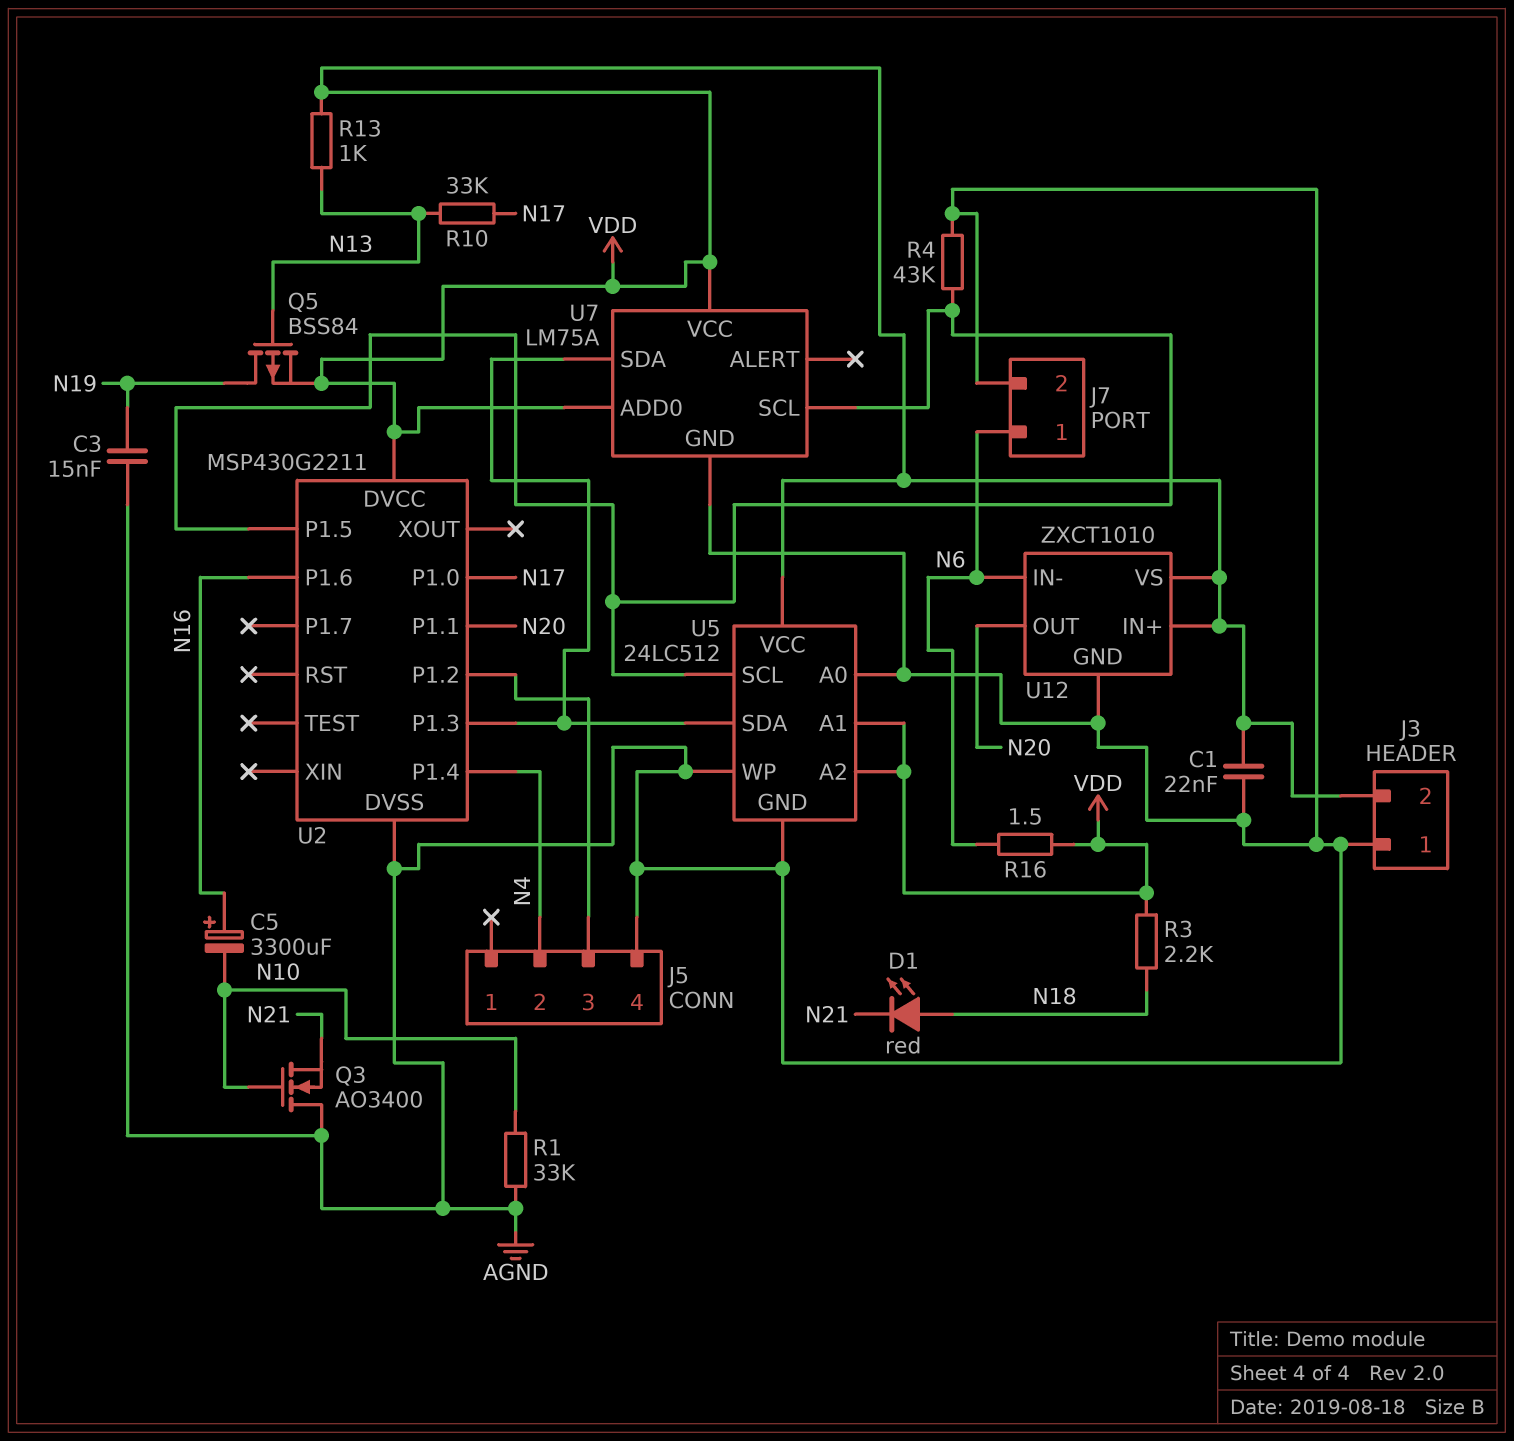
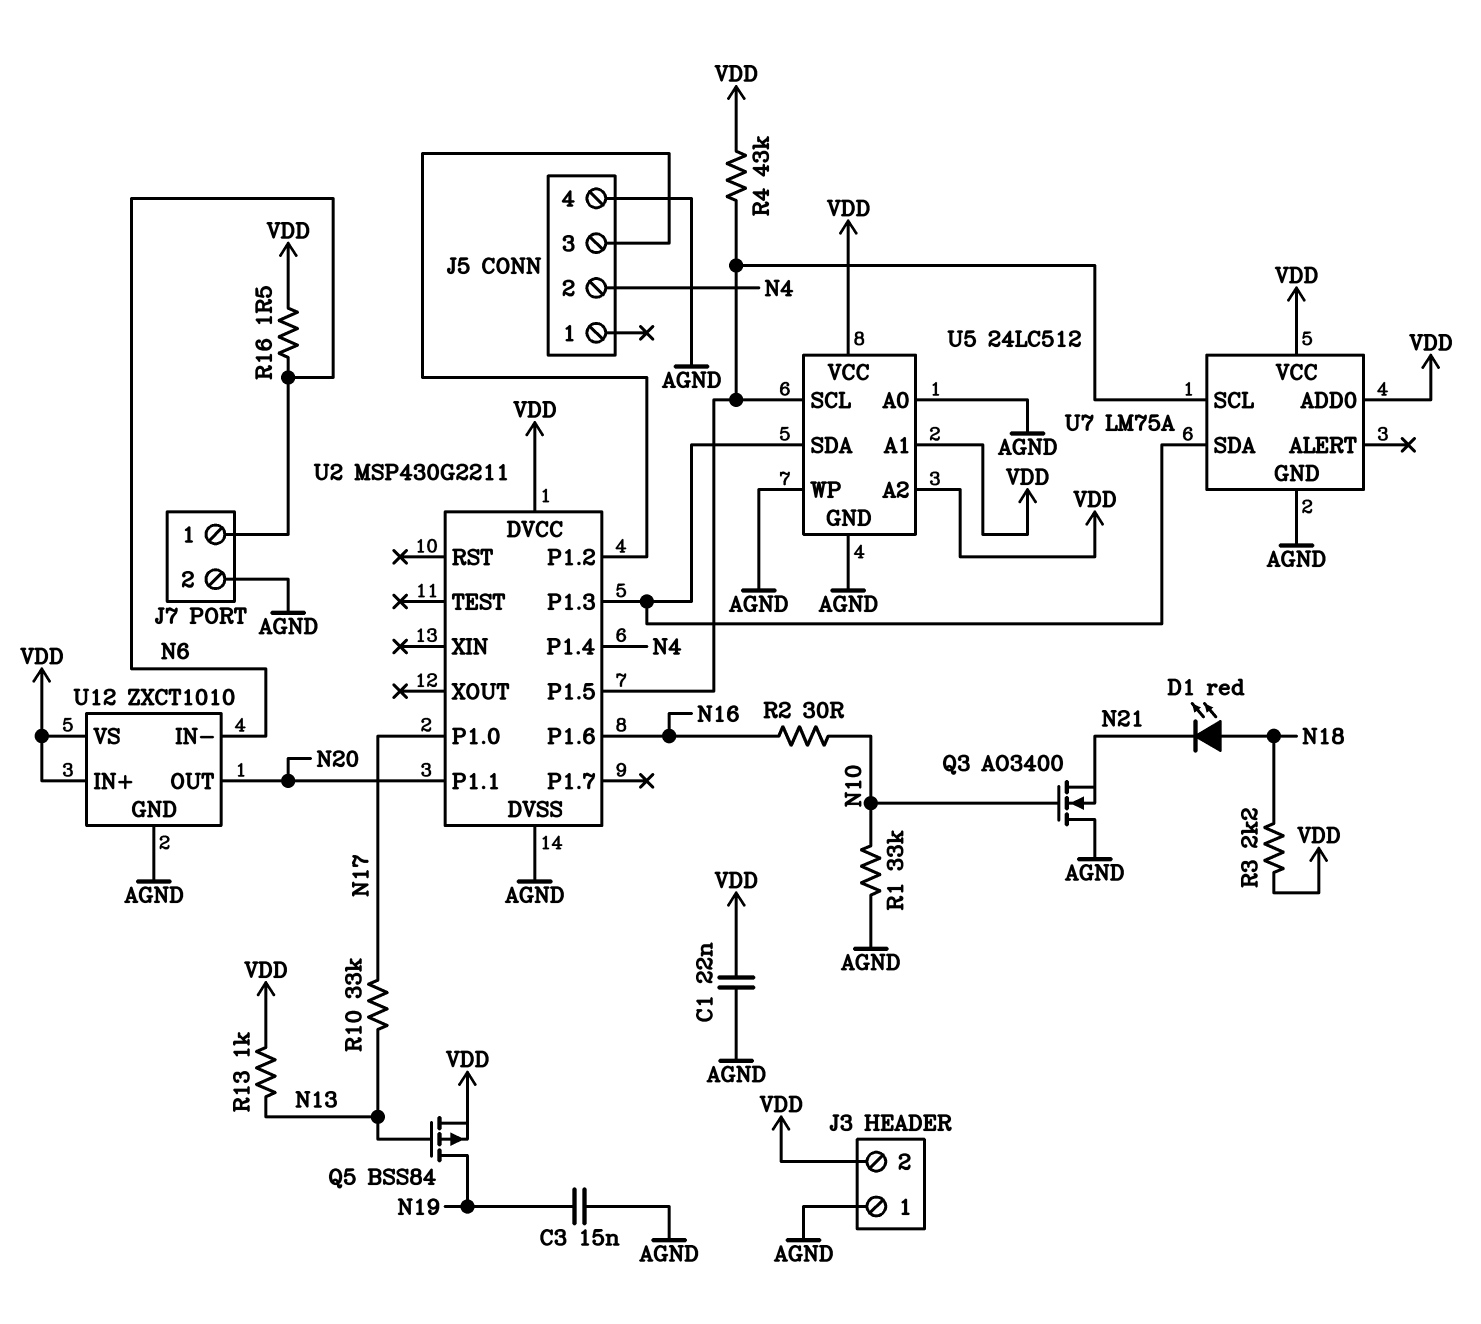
C5: 3300uF (plus N16, minus N10) -> none
R2: none -> 30 (N10, N16)
R4: 43k (AGND, U2/P1.5) -> 43k (U2/P1.5, VDD)

